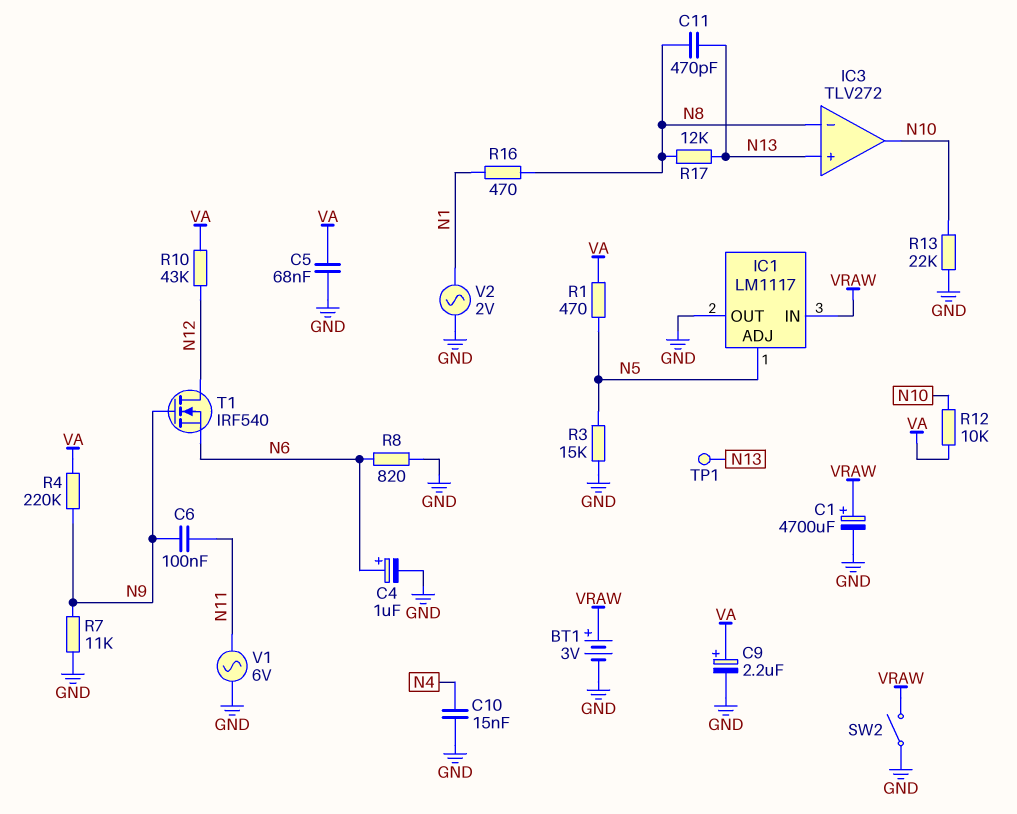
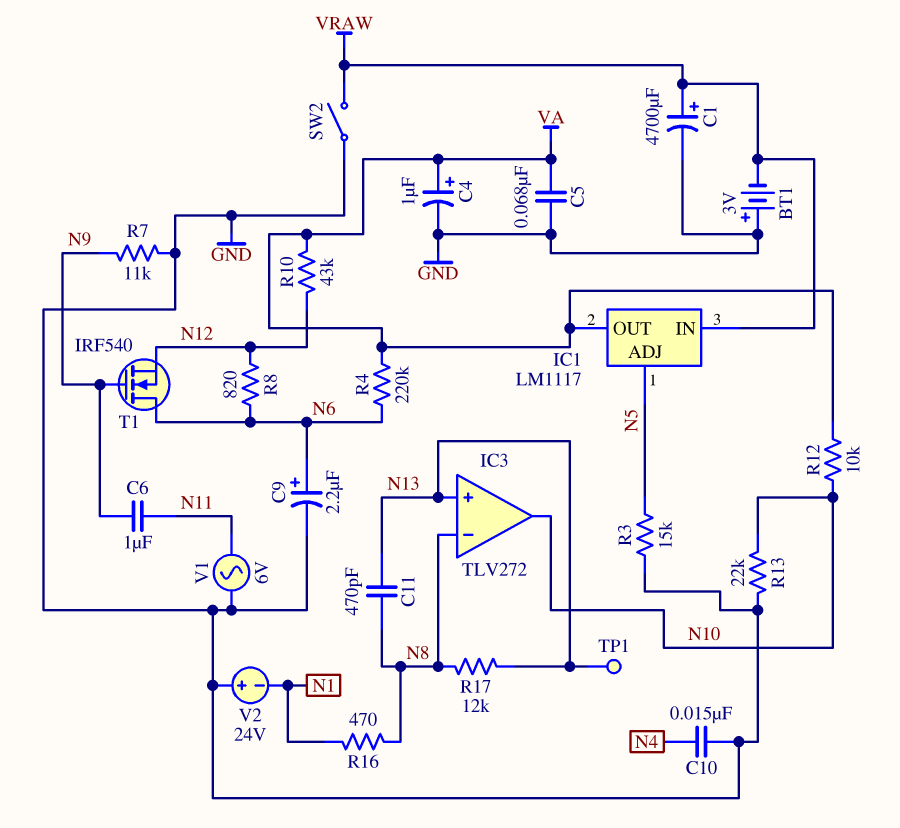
BT1: 3V (plus VRAW, minus GND) -> 3V (plus GND, minus VRAW)
C4: 1uF (plus N6, minus GND) -> 1uF (plus VA, minus GND)
C6: 100nF (N9, N11) -> 1uF (N9, N11)
C9: 2.2uF (plus VA, minus GND) -> 2.2uF (plus N6, minus GND)
IC1 pin OUT: GND -> VA
R1: 470 (N5, VA) -> none
R4: 220k (N9, VA) -> 220k (N6, VA)
R8: 820 (GND, N6) -> 820 (N6, N12)
T1: NMOS IRF540 (G N9, D N12, S N6) -> NMOS IRF540 (G N9, D N6, S N12)
V2: AC 2V (GND, N1) -> 24V (plus GND, minus N1)

